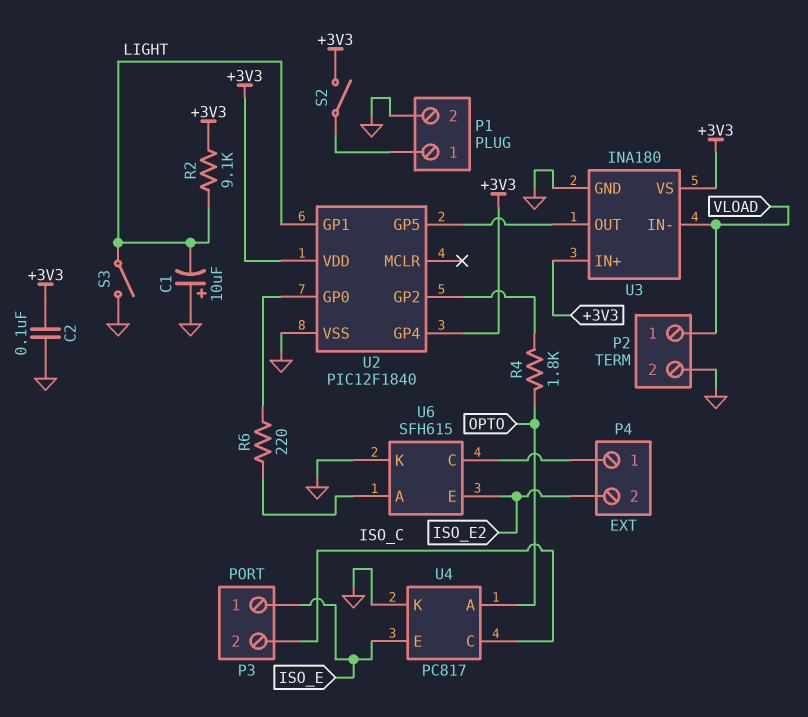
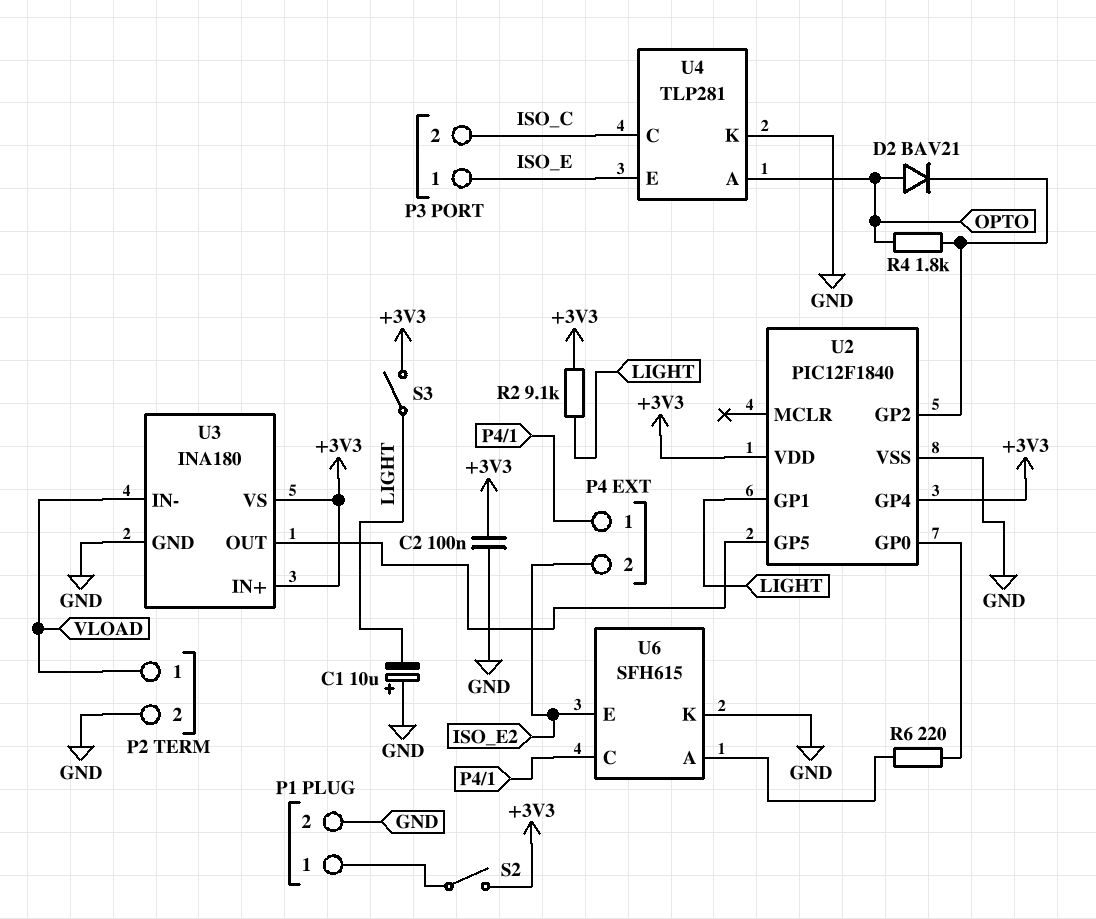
D2: none -> diode BAV21 (A OPTO, K U2/GP2)
S3: switch (GND, LIGHT) -> switch (+3V3, LIGHT)
U4: PC817 -> TLP281

